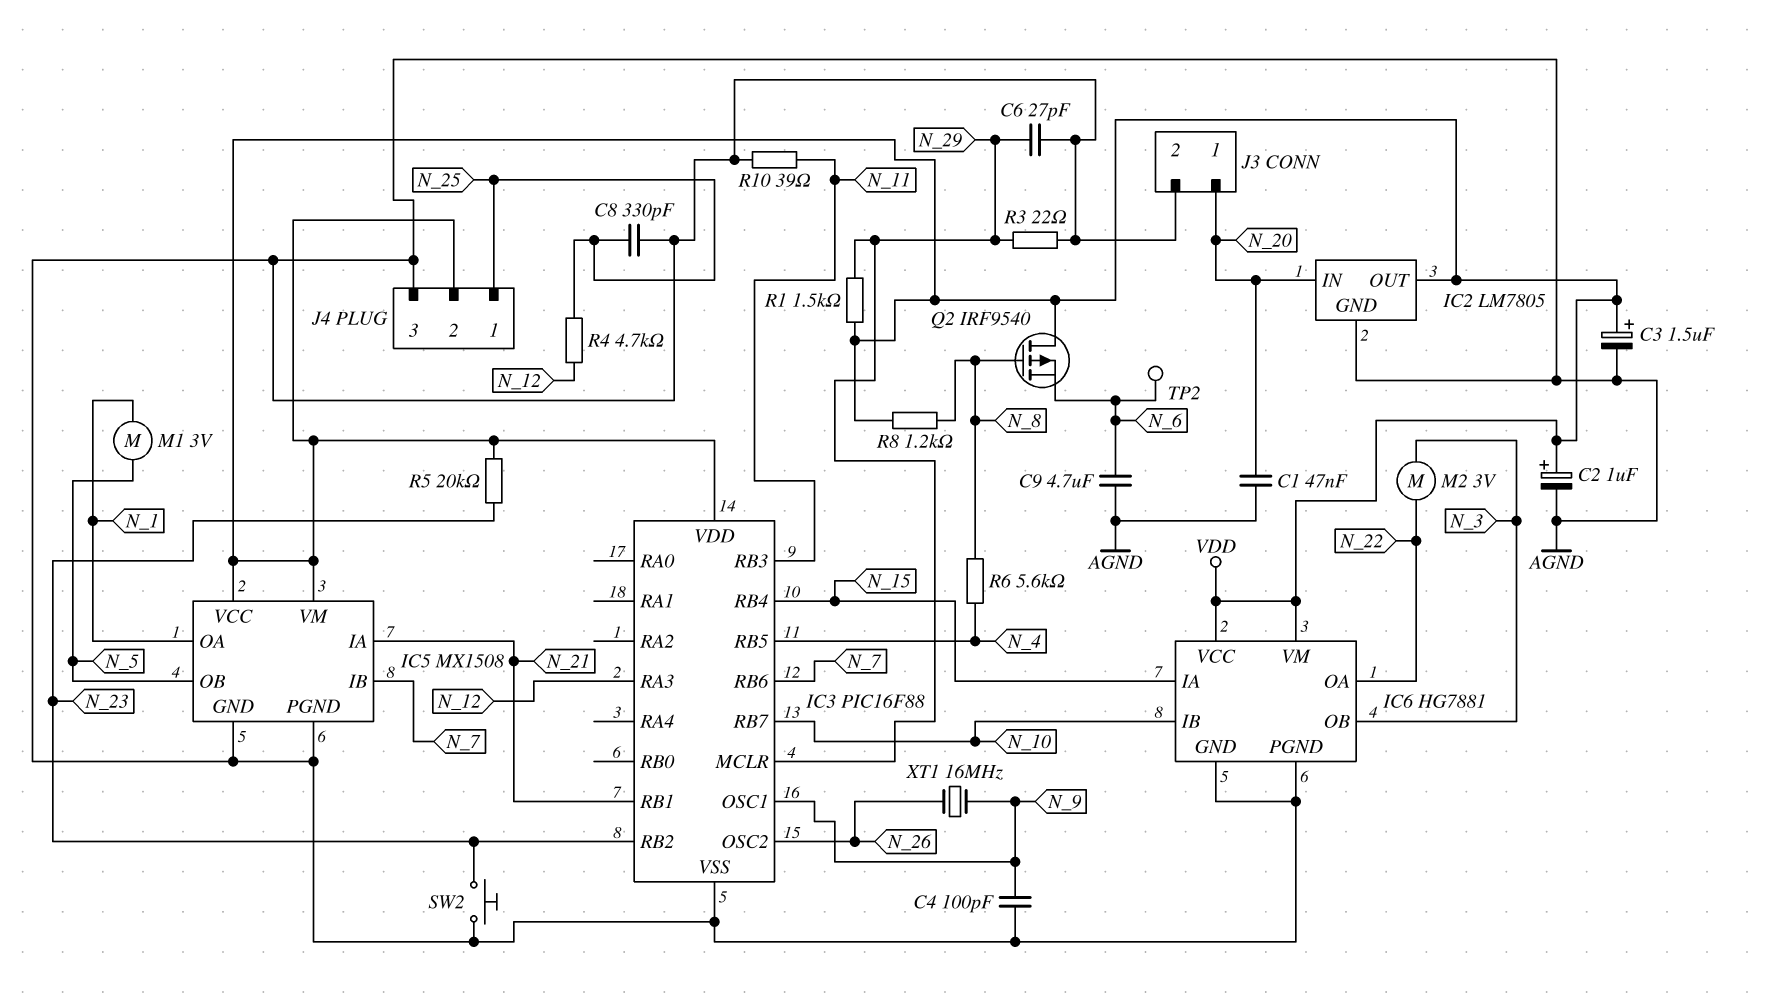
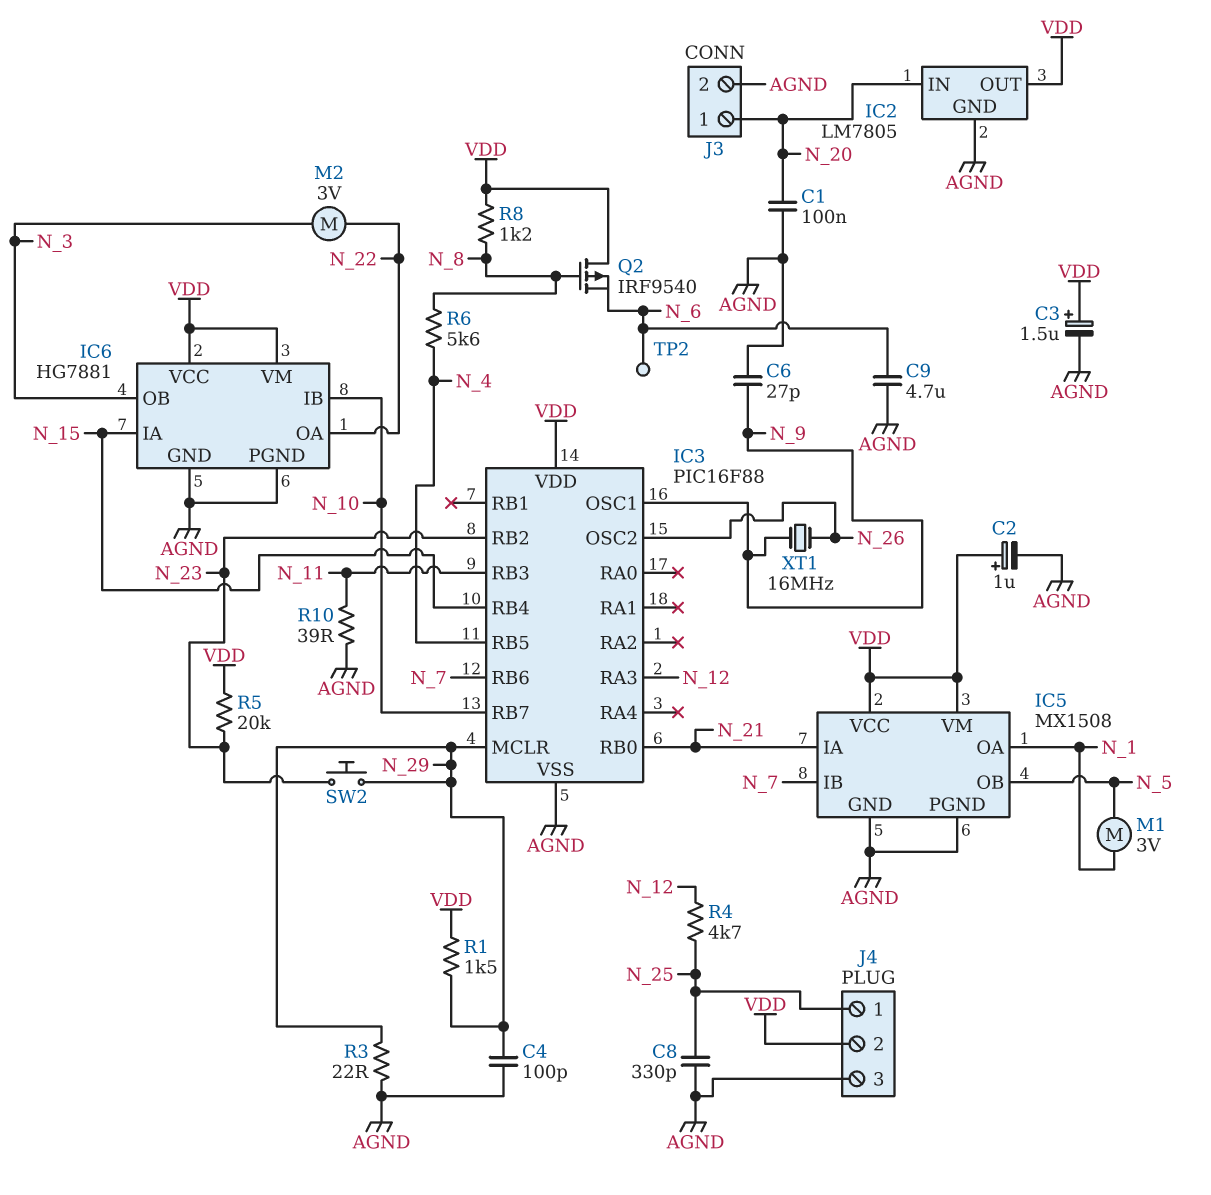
C1: 47nF (AGND, N_20) -> 100nF (AGND, N_20)
C4: 100pF (AGND, N_9) -> 100pF (AGND, N_29)
C6: 27pF (AGND, N_29) -> 27pF (AGND, N_9)
IC3 pin RB0: none -> N_21
IC3 pin RB1: N_21 -> none
SW2: button (AGND, N_23) -> button (N_23, N_29)

